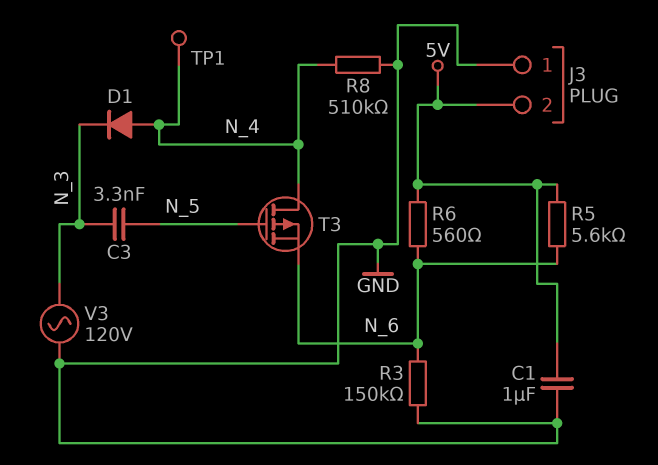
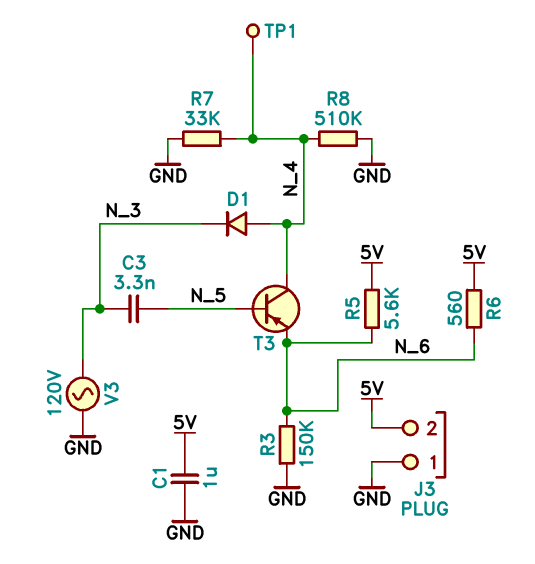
R7: none -> 33k (GND, N_4)
T3: PMOS (G N_5, D N_4, S N_6) -> PNP (B N_5, C N_4, E N_6)

